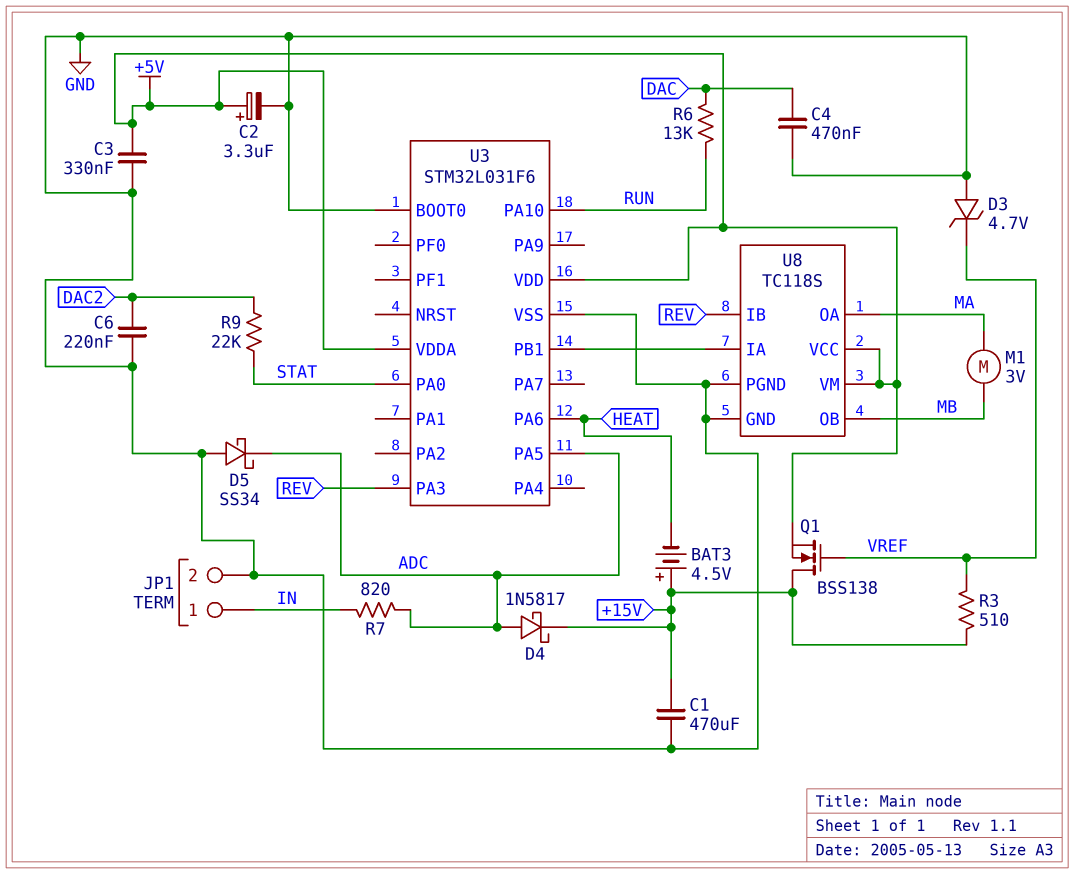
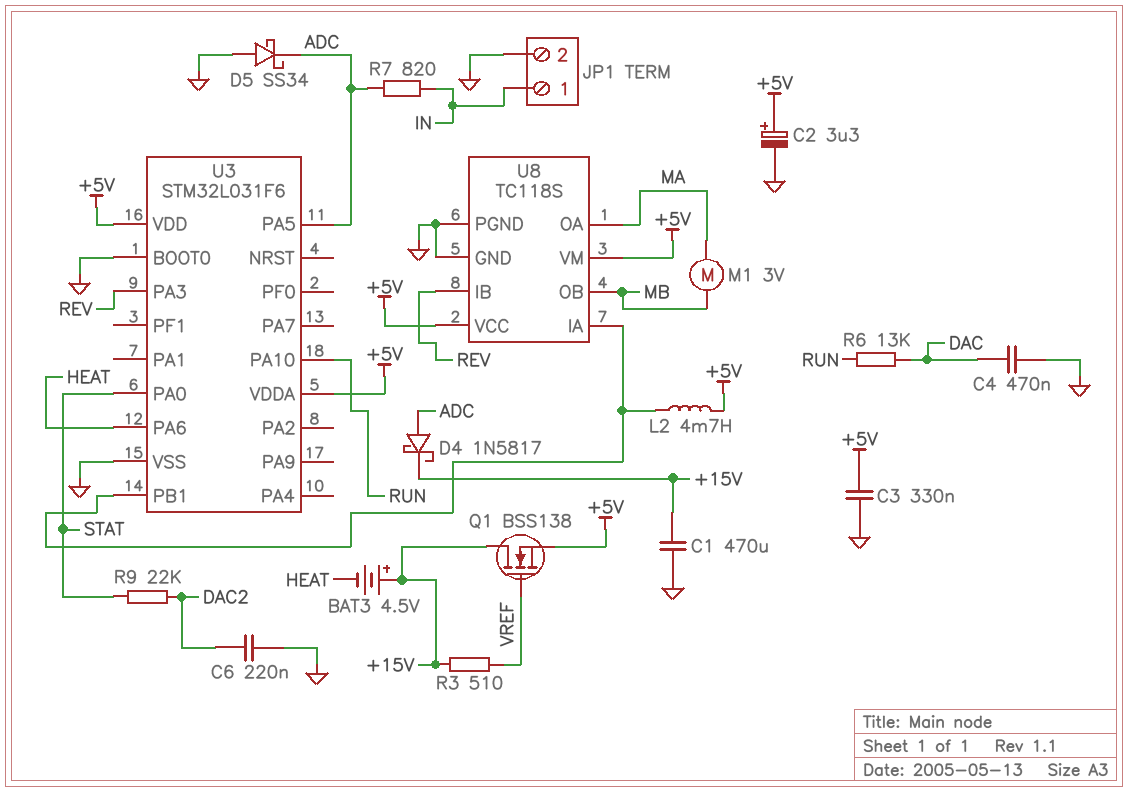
D3: zener 4.7V (A GND, K VREF) -> none
L2: none -> 4.7mH (+5V, U3/PB1)

